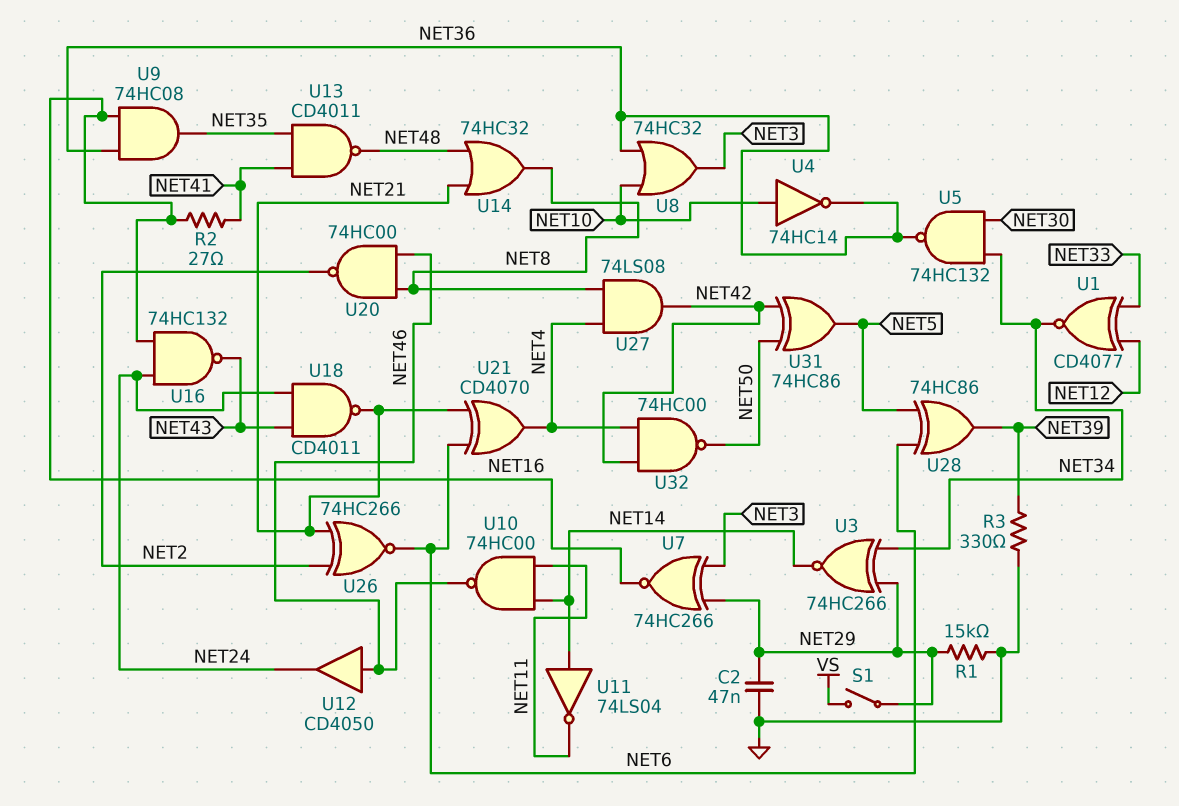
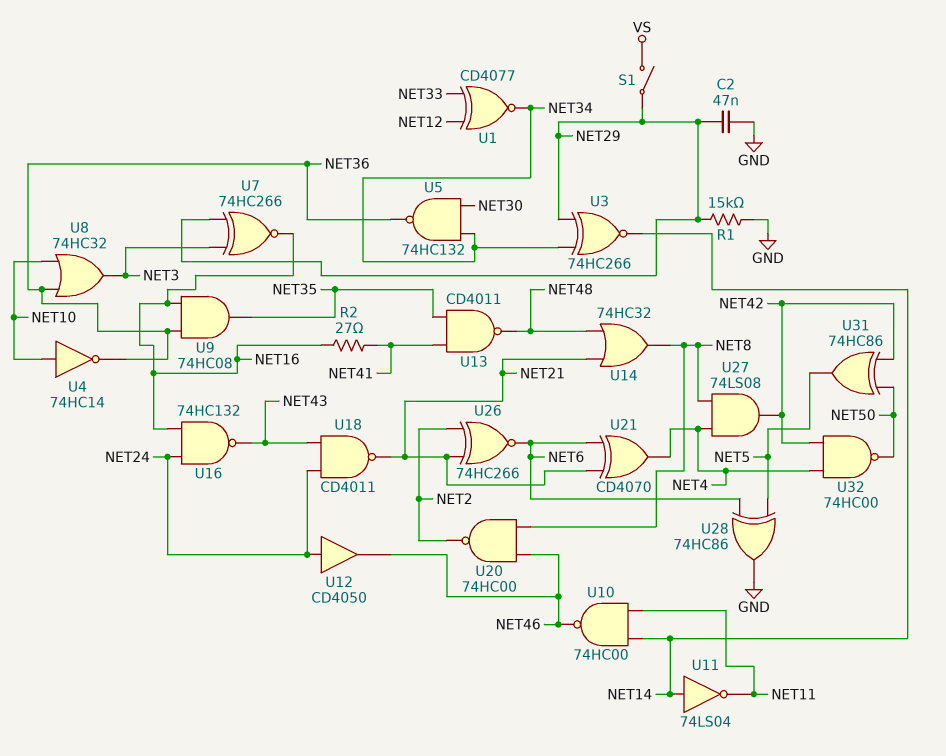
R3: 330 (GND, NET39) -> none
U12: buffer CD4050 (in NET46, out NET24) -> buffer CD4050 (in NET24, out NET46)
U28: XOR 74HC86 (in NET5, in NET6, out NET39) -> XOR 74HC86 (in NET5, in NET6, out GND)

